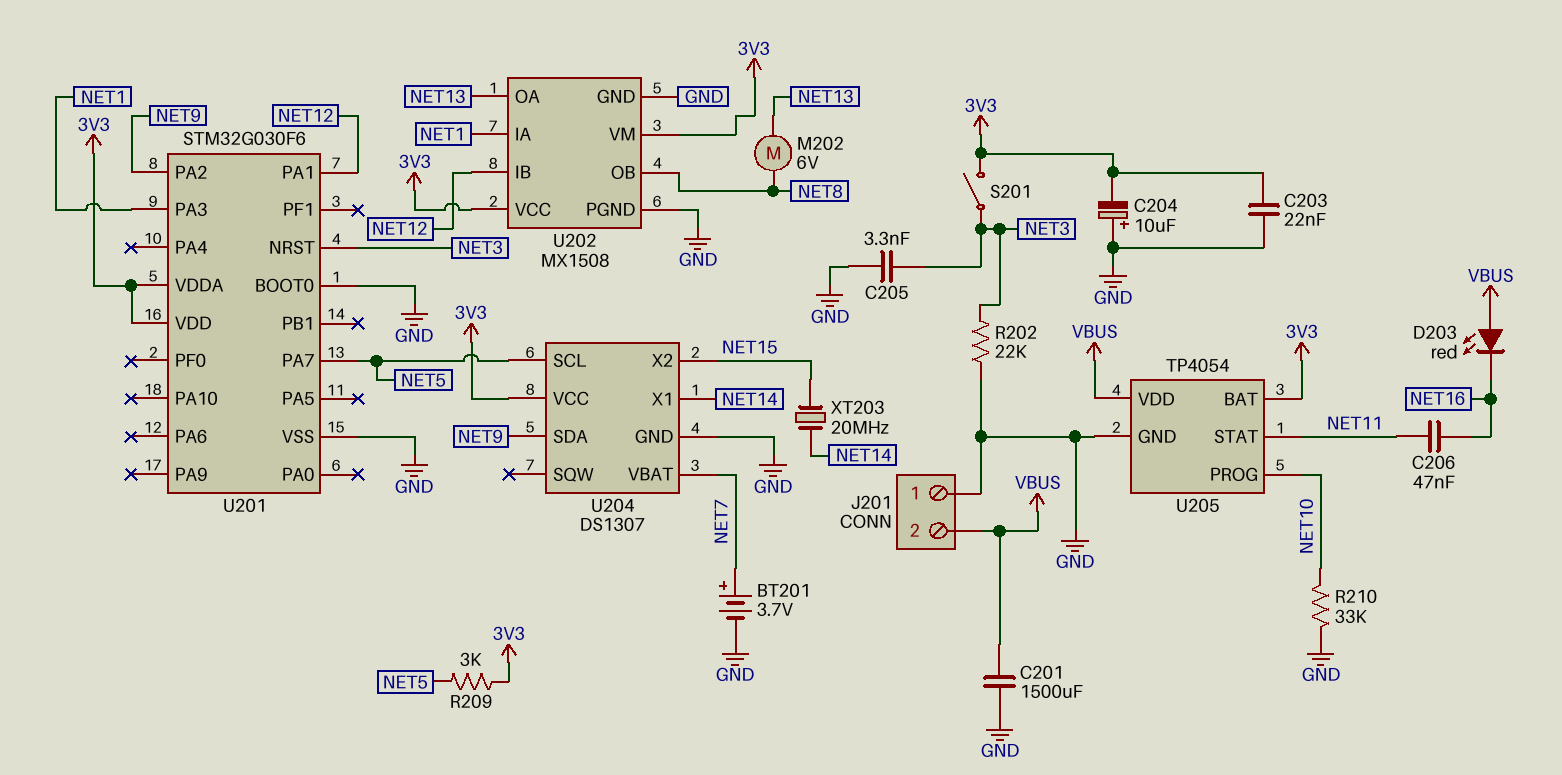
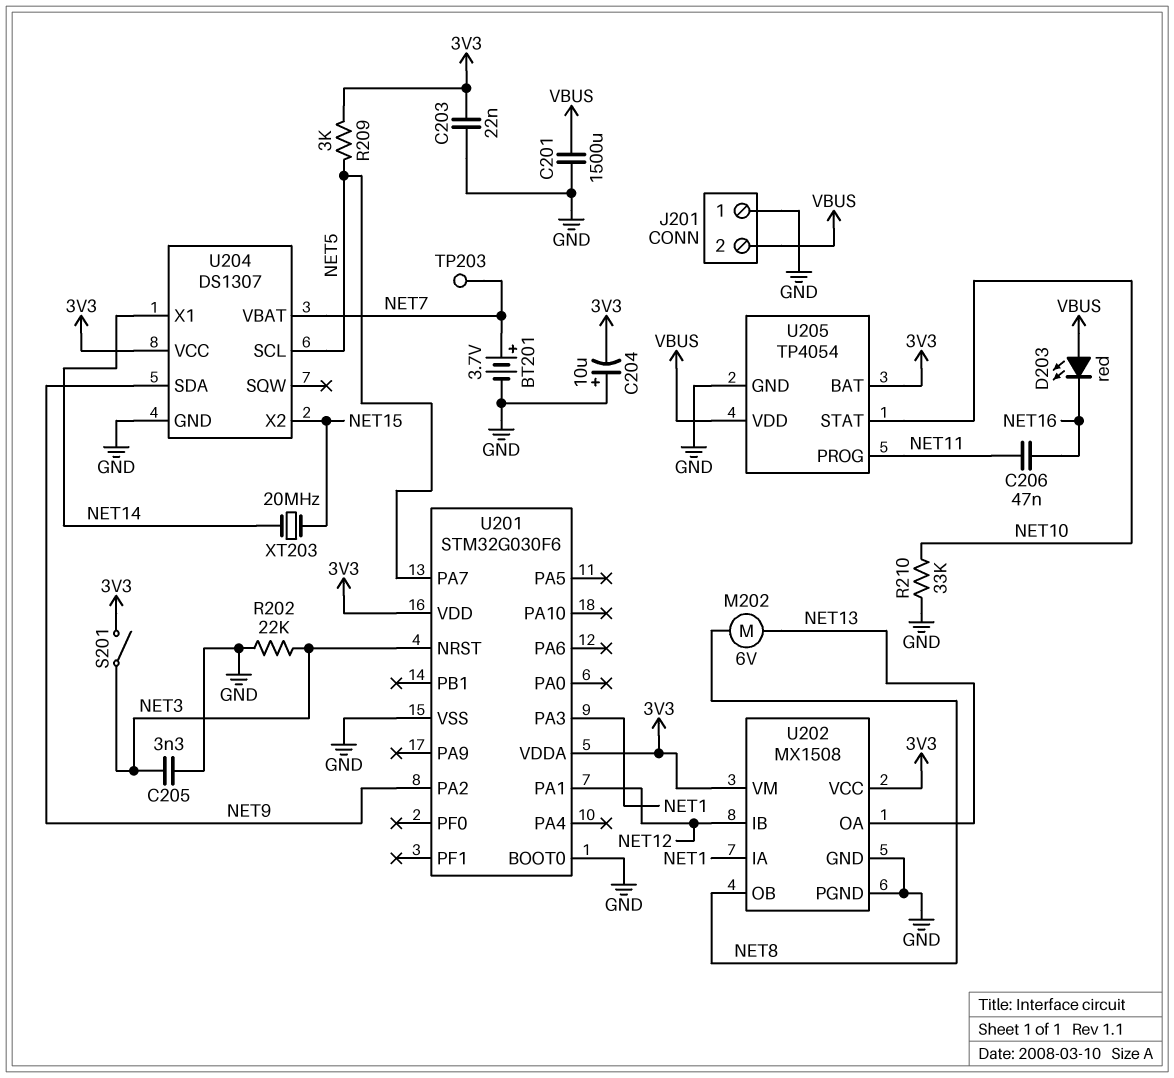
TP203: none -> test point (NET7)
U205 pin PROG: NET10 -> NET11
U205 pin STAT: NET11 -> NET10

